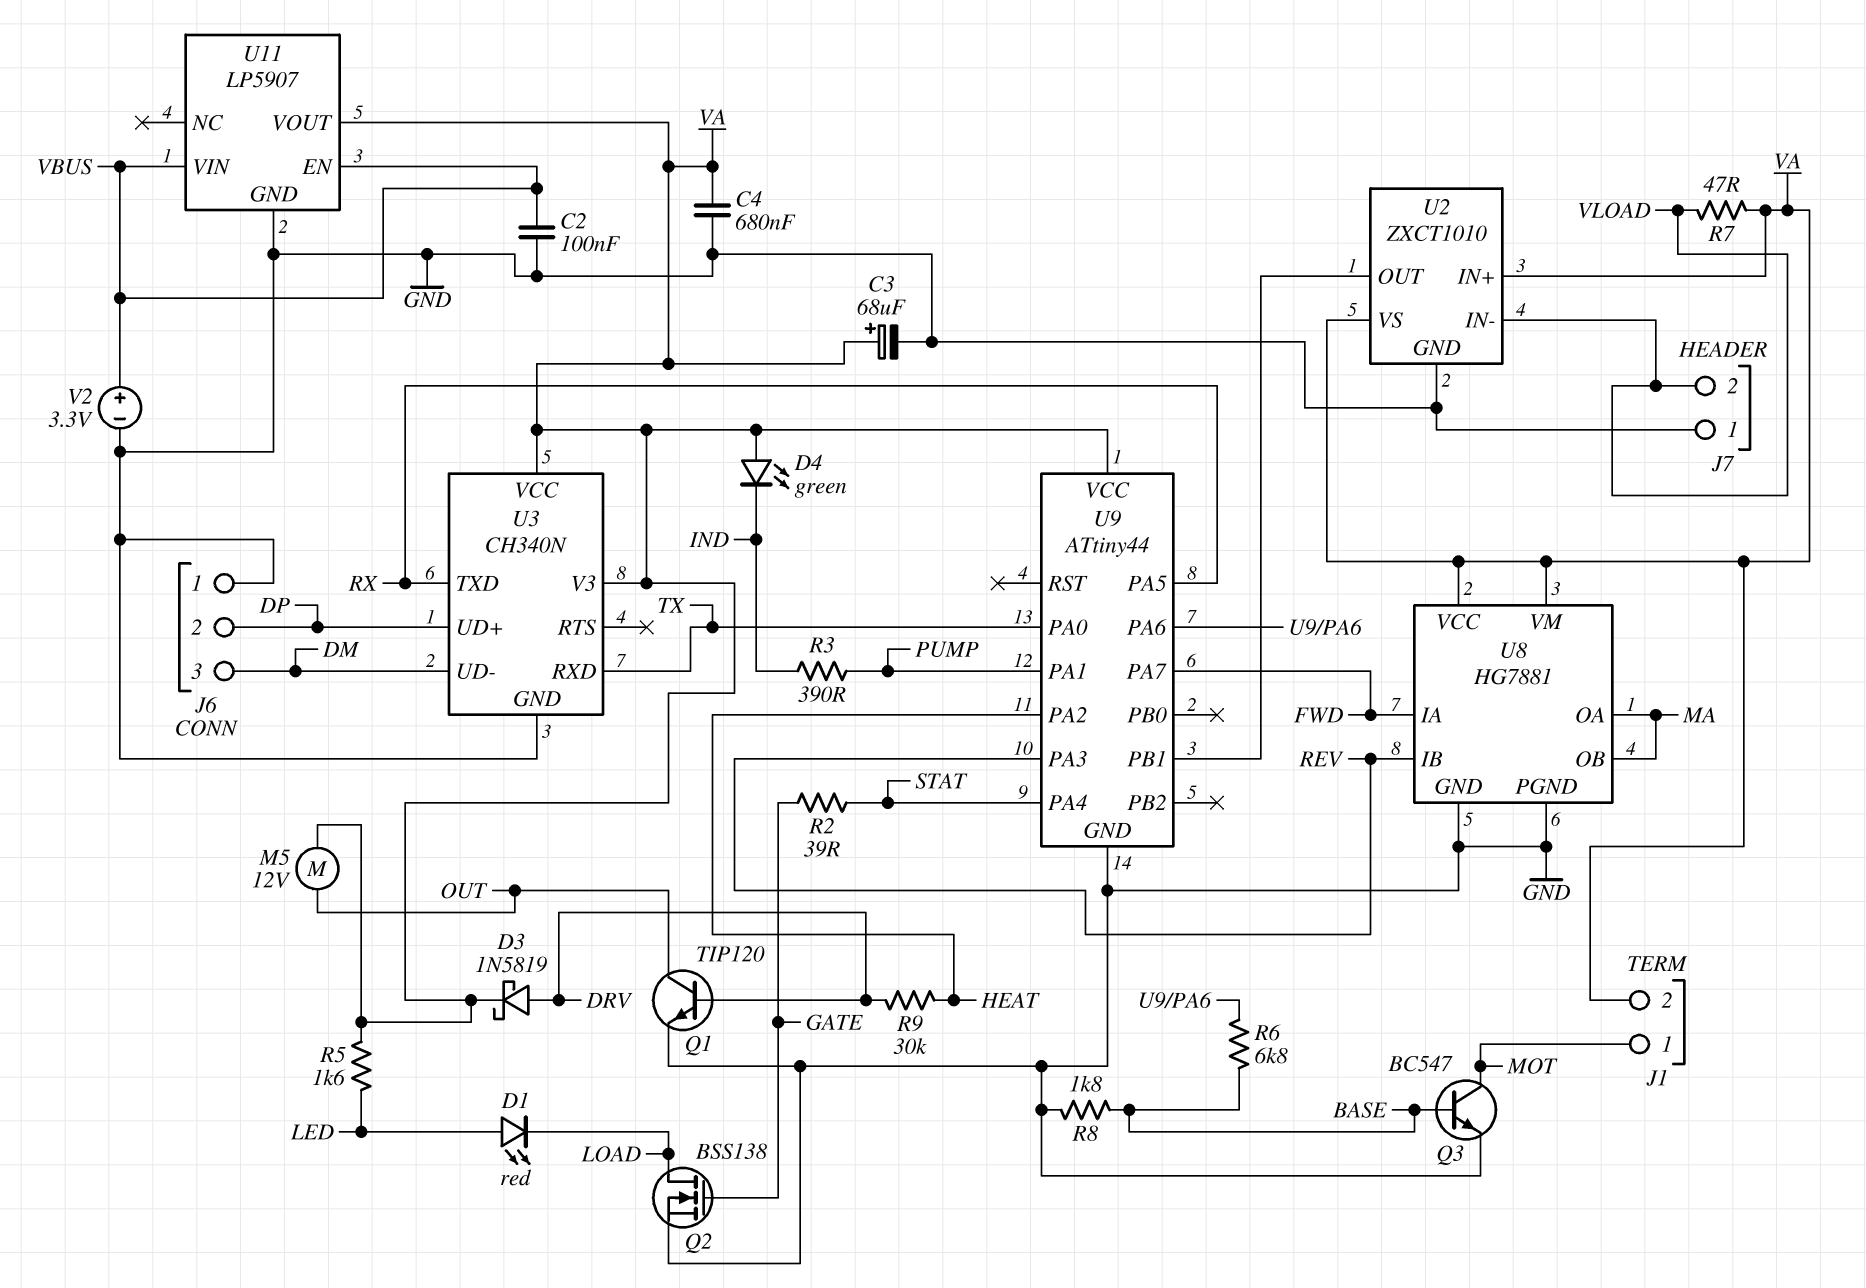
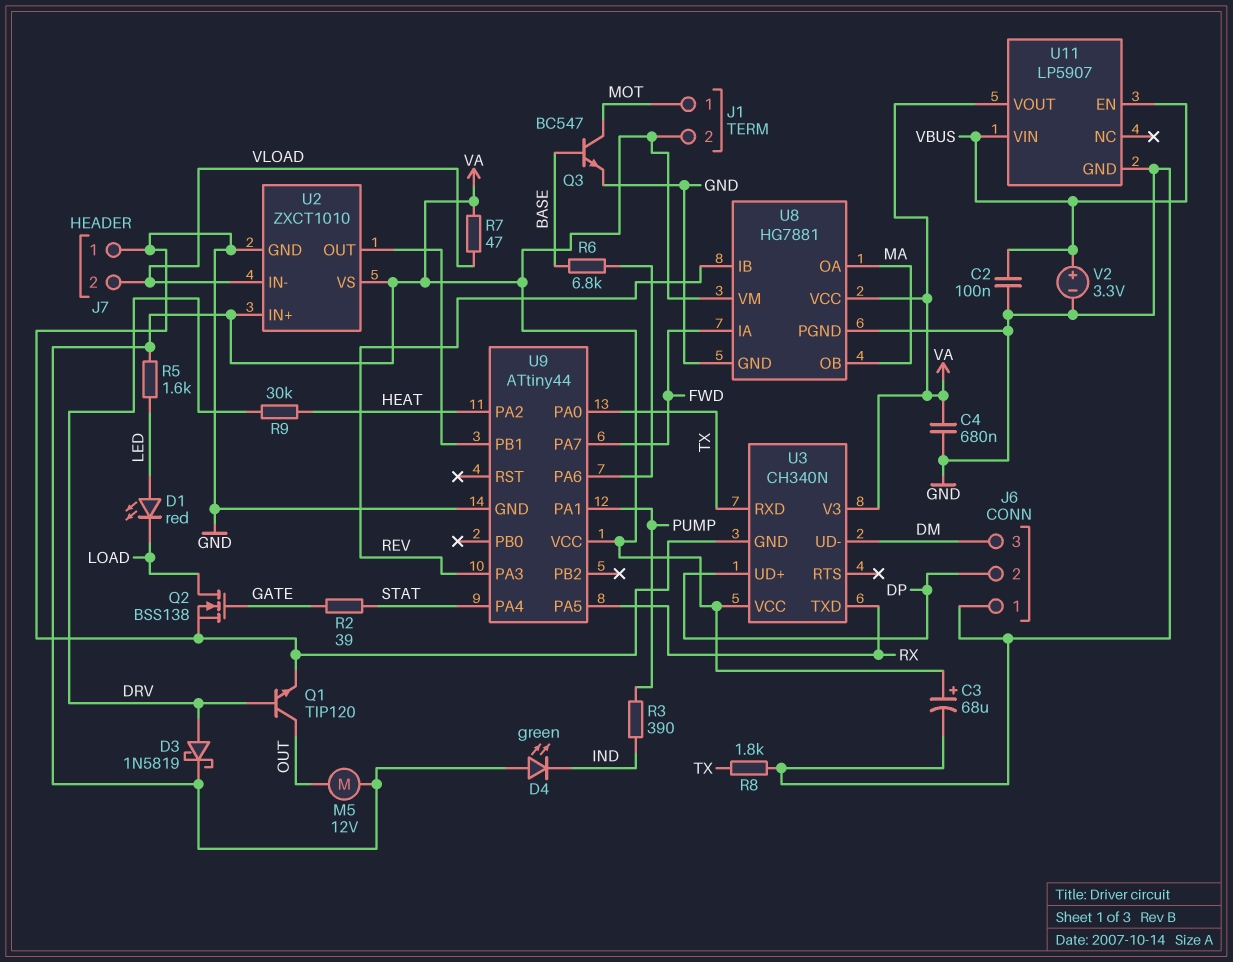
R8: 1.8k (BASE, GND) -> 1.8k (GND, TX)

